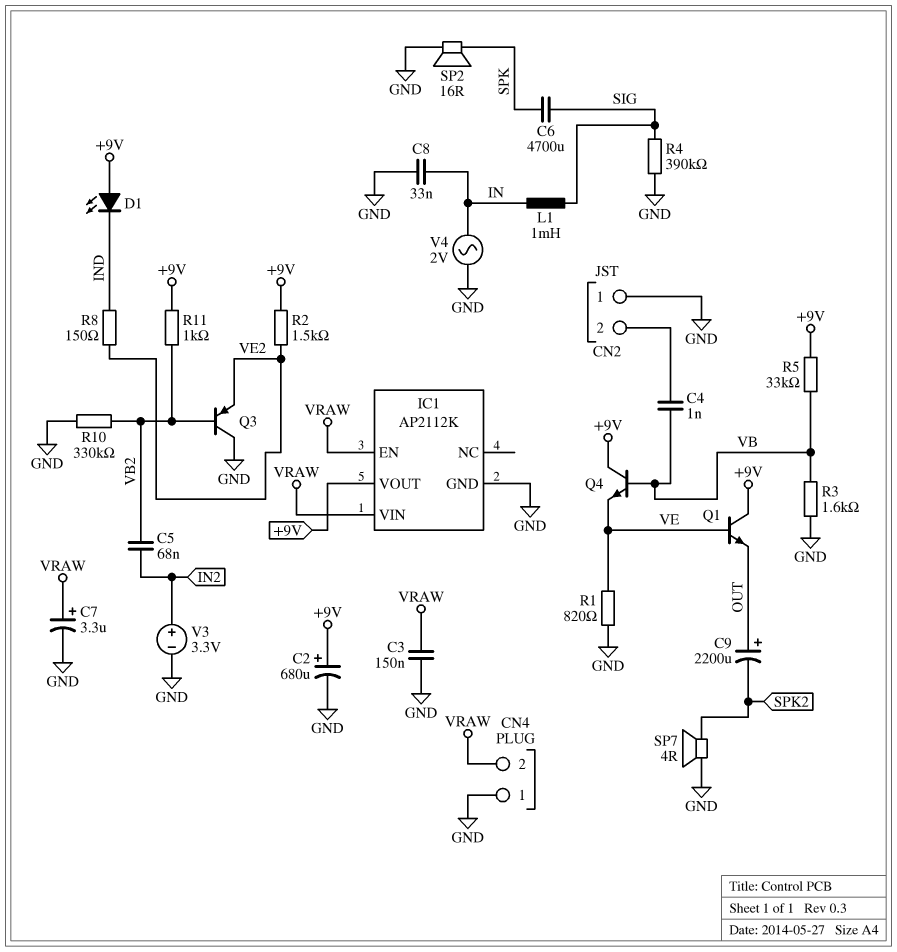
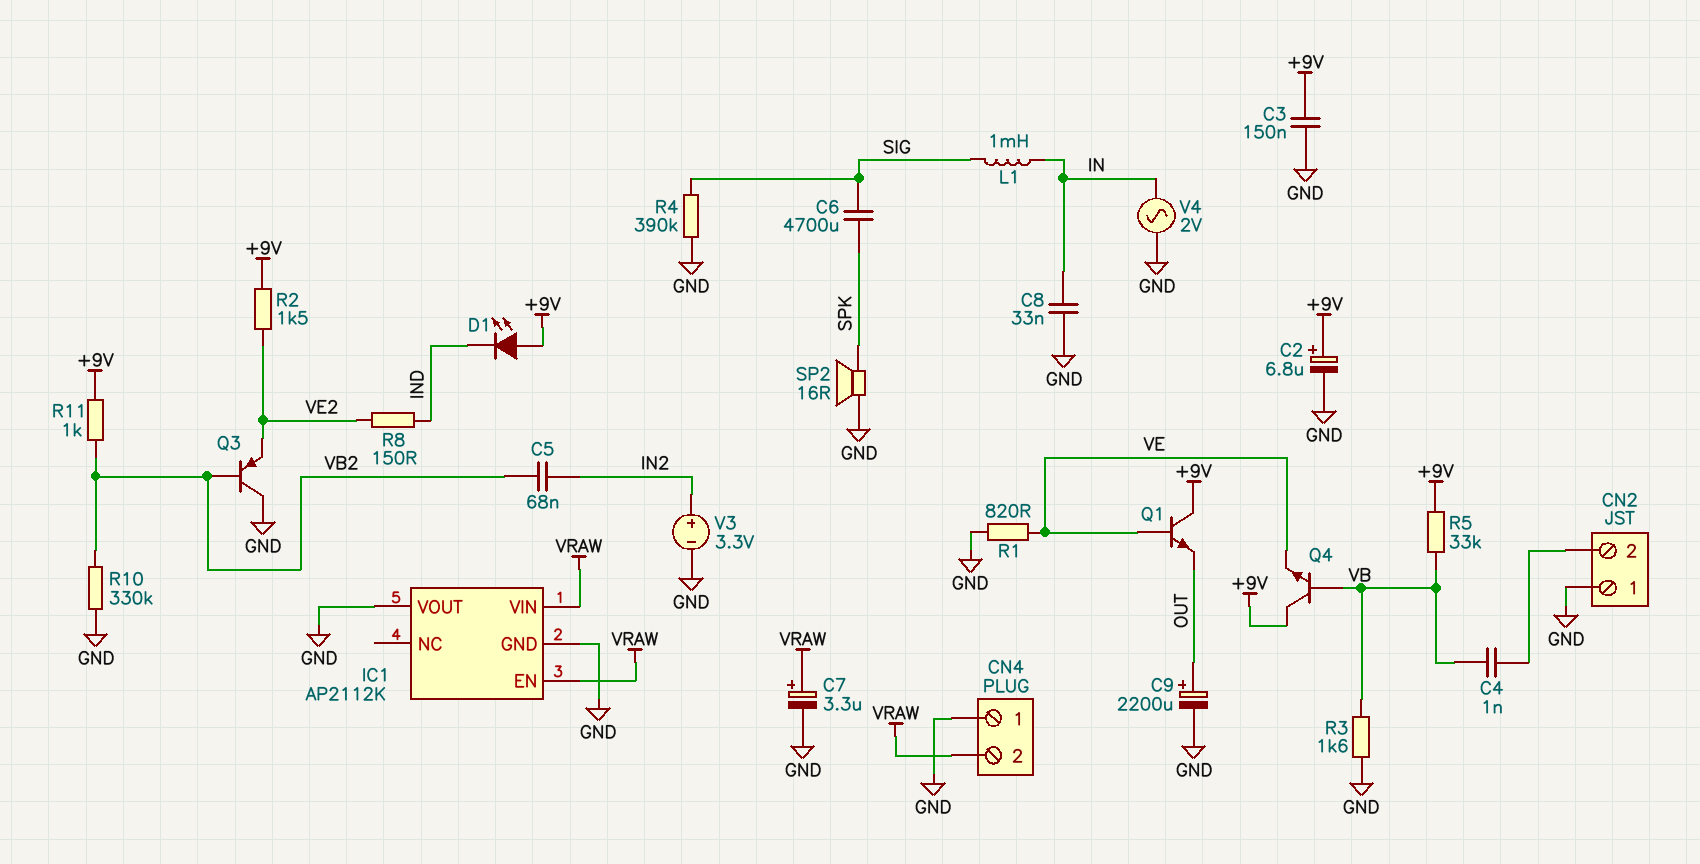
C2: 680uF (plus +9V, minus GND) -> 6.8uF (plus +9V, minus GND)
C3: 150nF (GND, VRAW) -> 150nF (+9V, GND)
C9: 2200uF (plus OUT, minus SPK2) -> 2200uF (plus OUT, minus GND)
IC1 pin VOUT: +9V -> GND
SP7: speaker 4R (GND, SPK2) -> none

